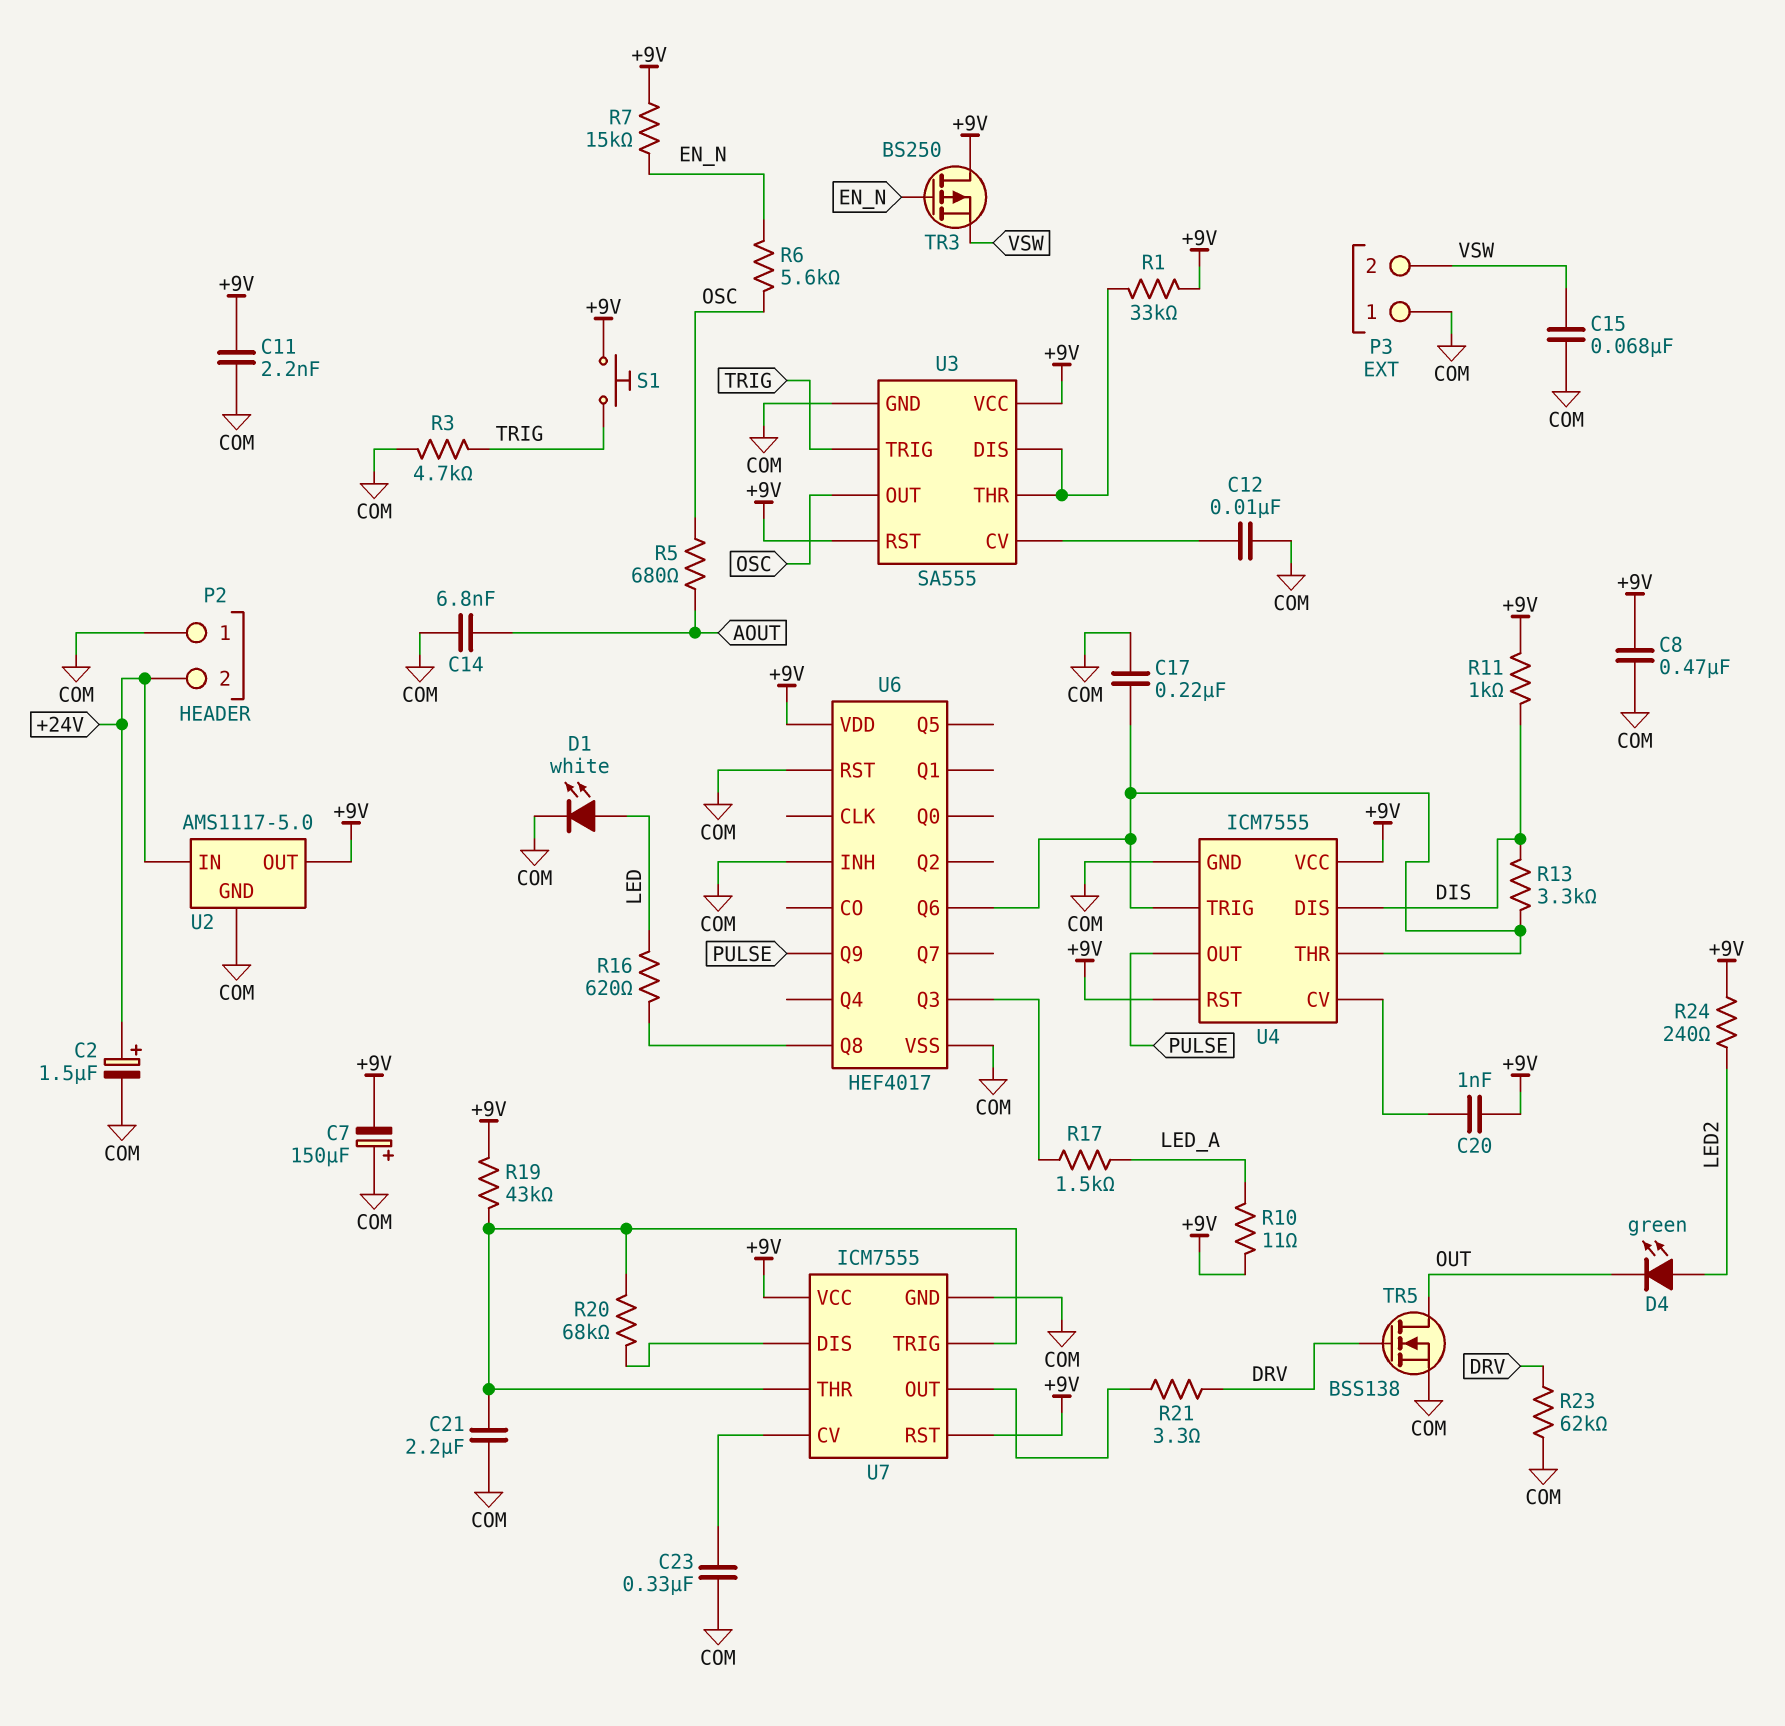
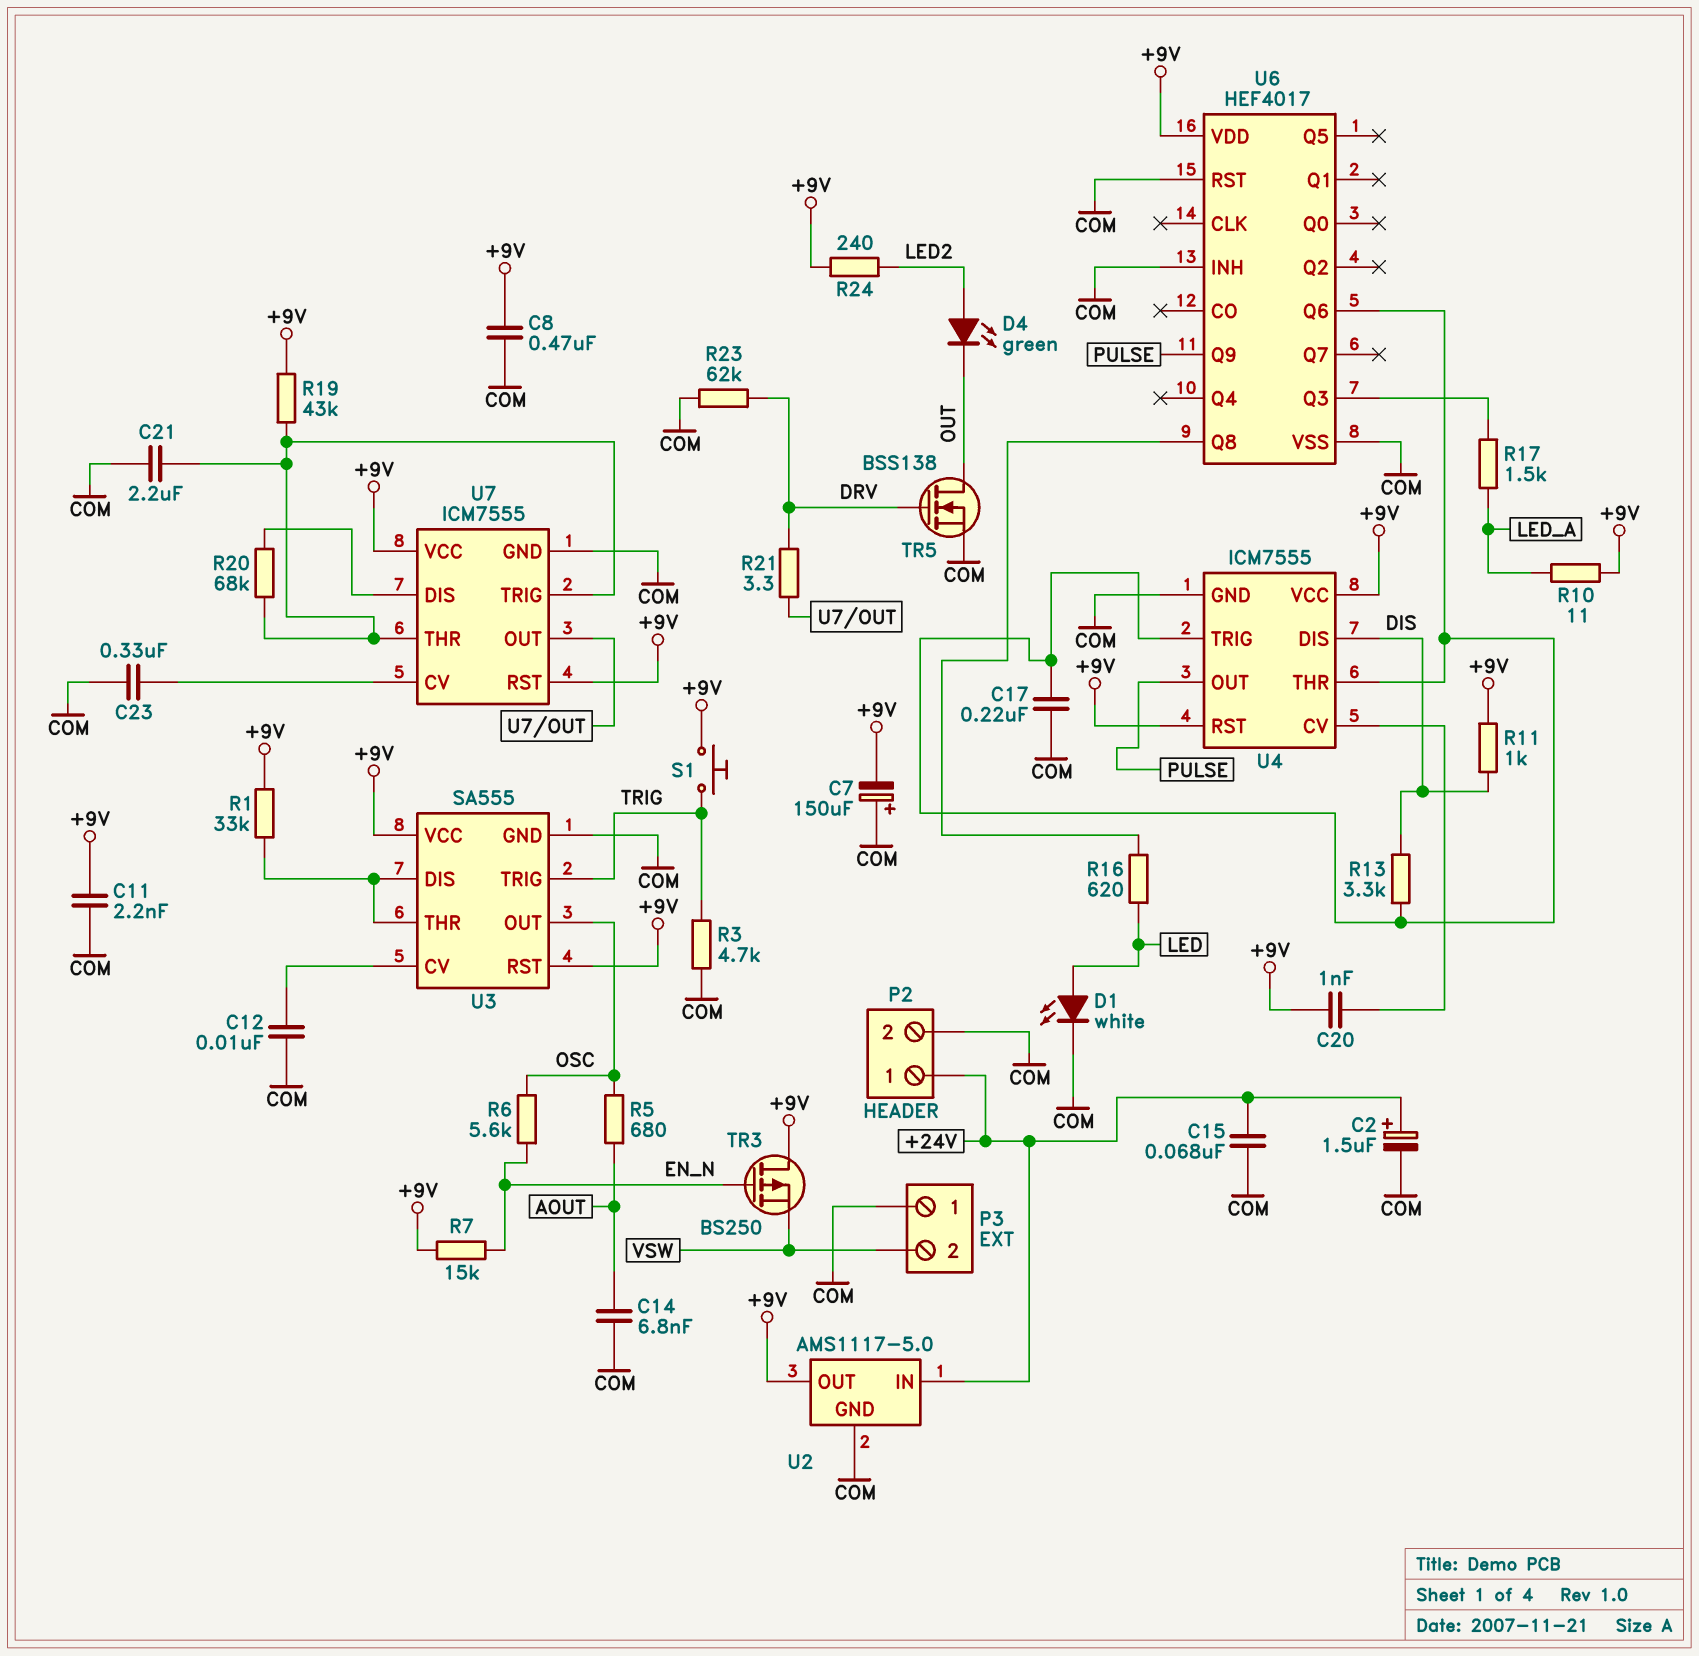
C15: 68nF (COM, VSW) -> 68nF (+24V, COM)
P2 pin 1: COM -> +24V
P2 pin 2: +24V -> COM

